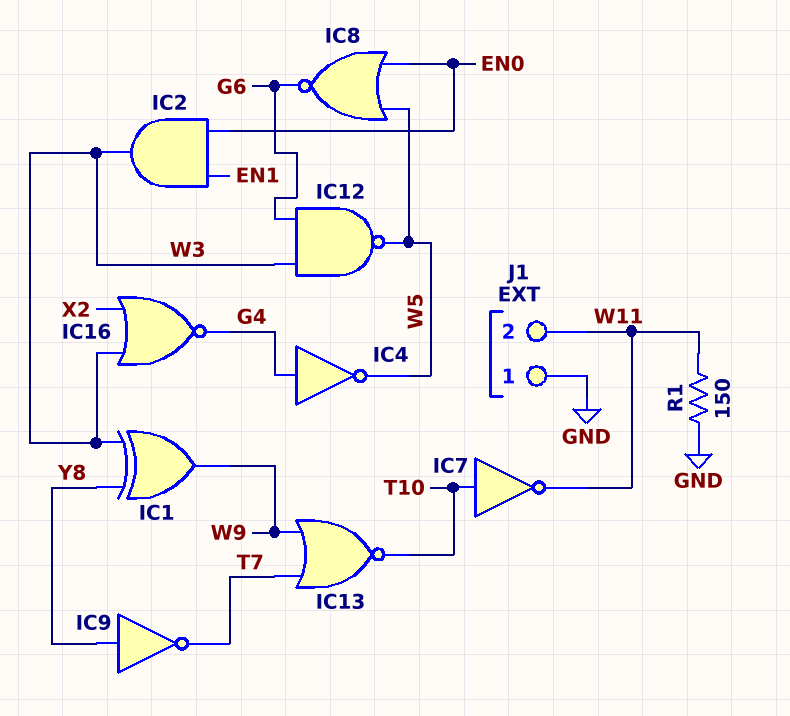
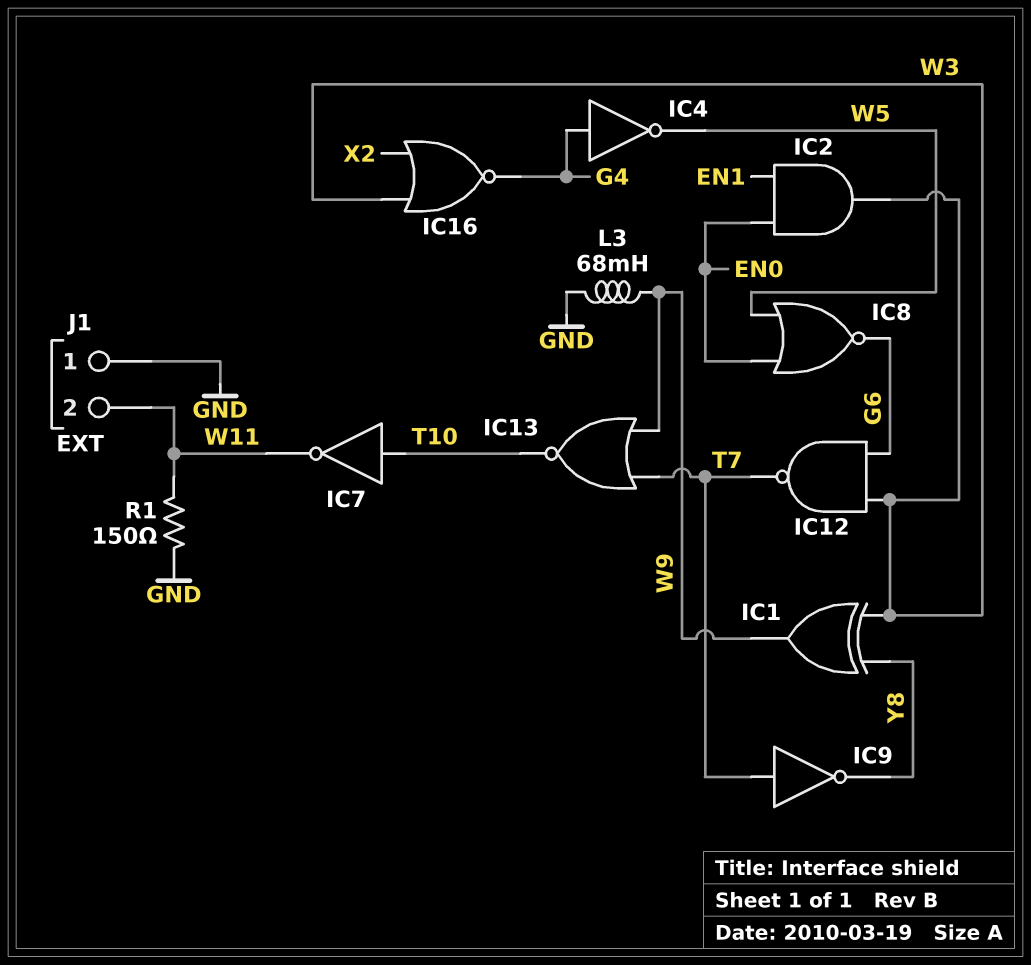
IC9: NOT (in Y8, out T7) -> NOT (in T7, out Y8)
IC12: NAND (in G6, in W3, out W5) -> NAND (in G6, in W3, out T7)
L3: none -> 68mH (GND, W9)

